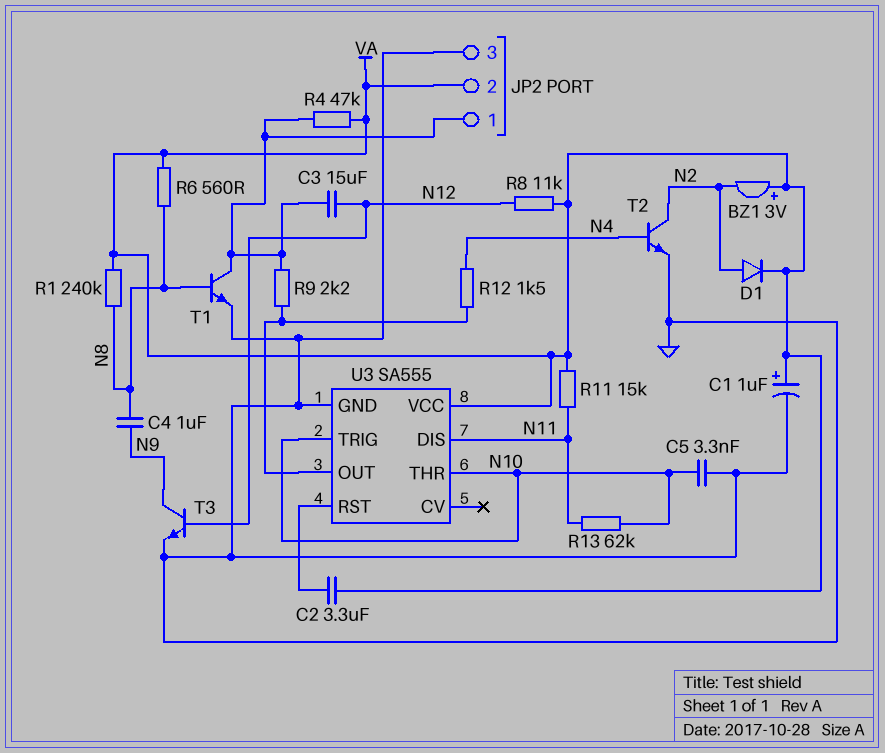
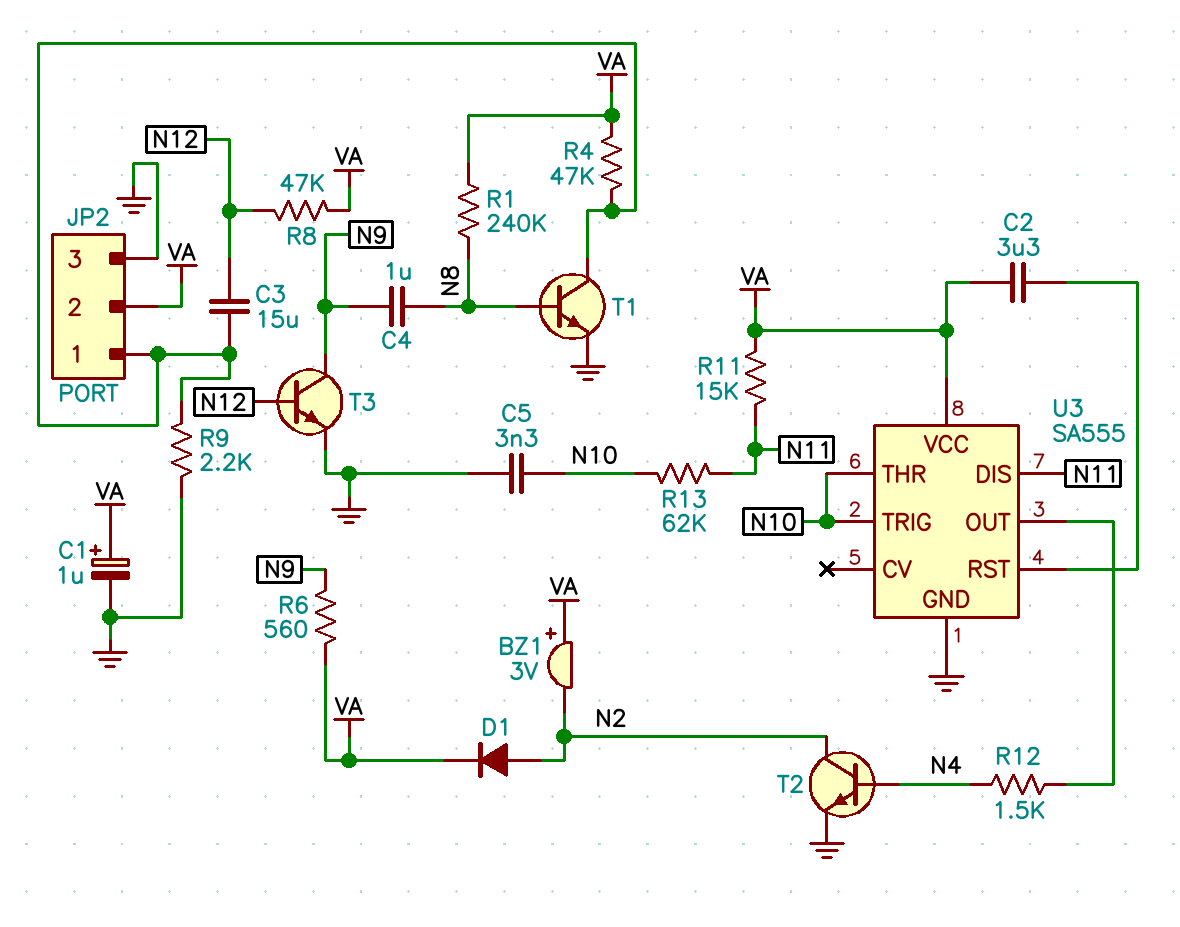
R6: 560 (N8, VA) -> 560 (N9, VA)
R8: 11k (N12, VA) -> 47k (N12, VA)
R9: 2.2k (JP2/1, U3/OUT) -> 2.2k (GND, JP2/1)

